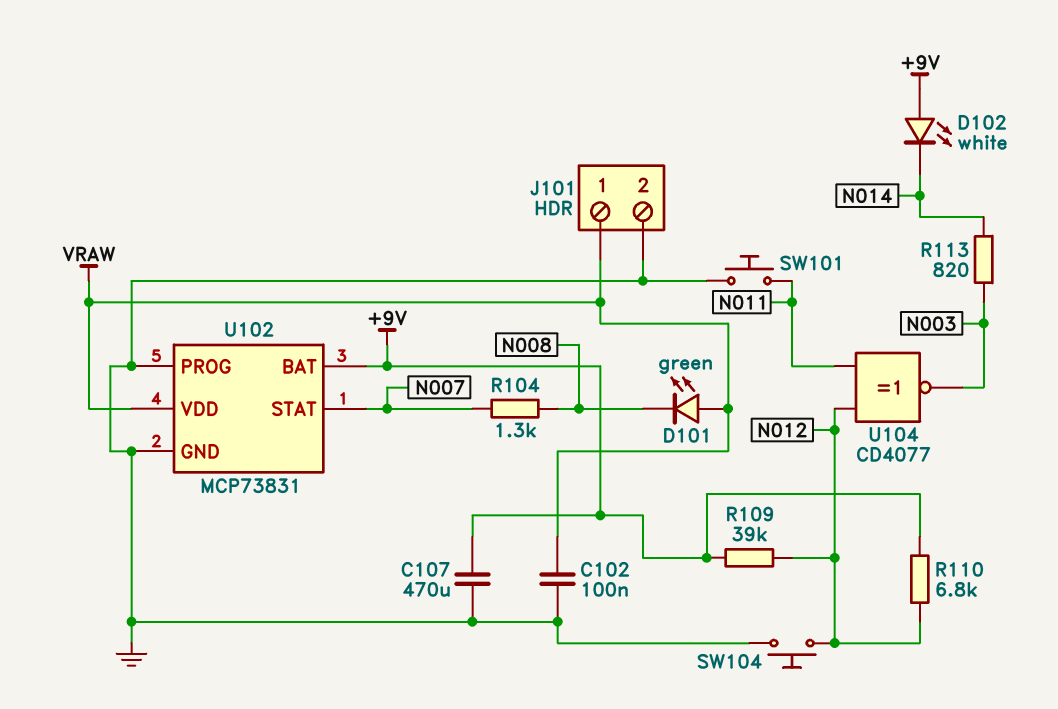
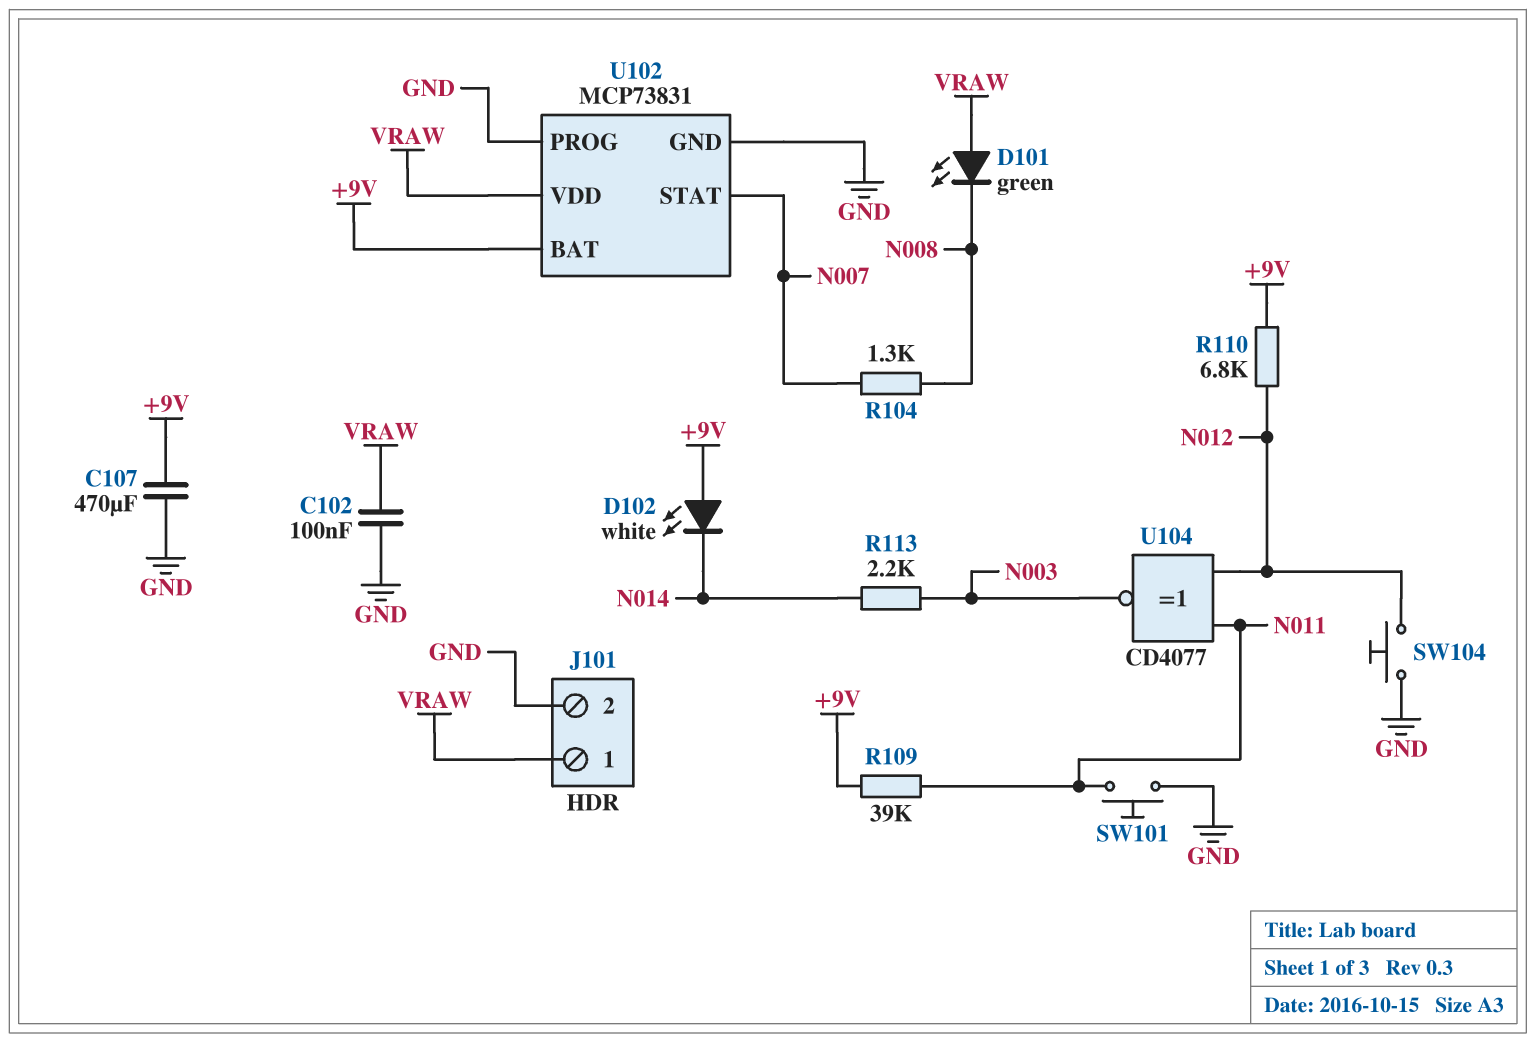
R109: 39k (+9V, N012) -> 39k (+9V, N011)
R113: 820 (N003, N014) -> 2.2k (N003, N014)

